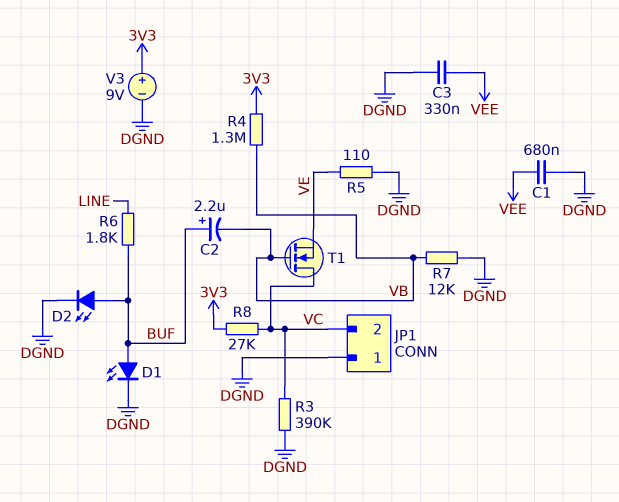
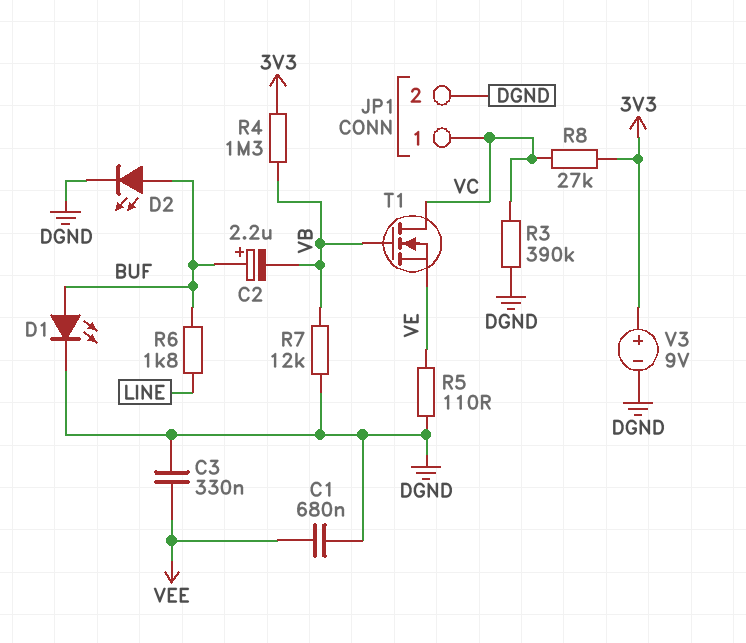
JP1 pin 1: DGND -> VC
JP1 pin 2: VC -> DGND

